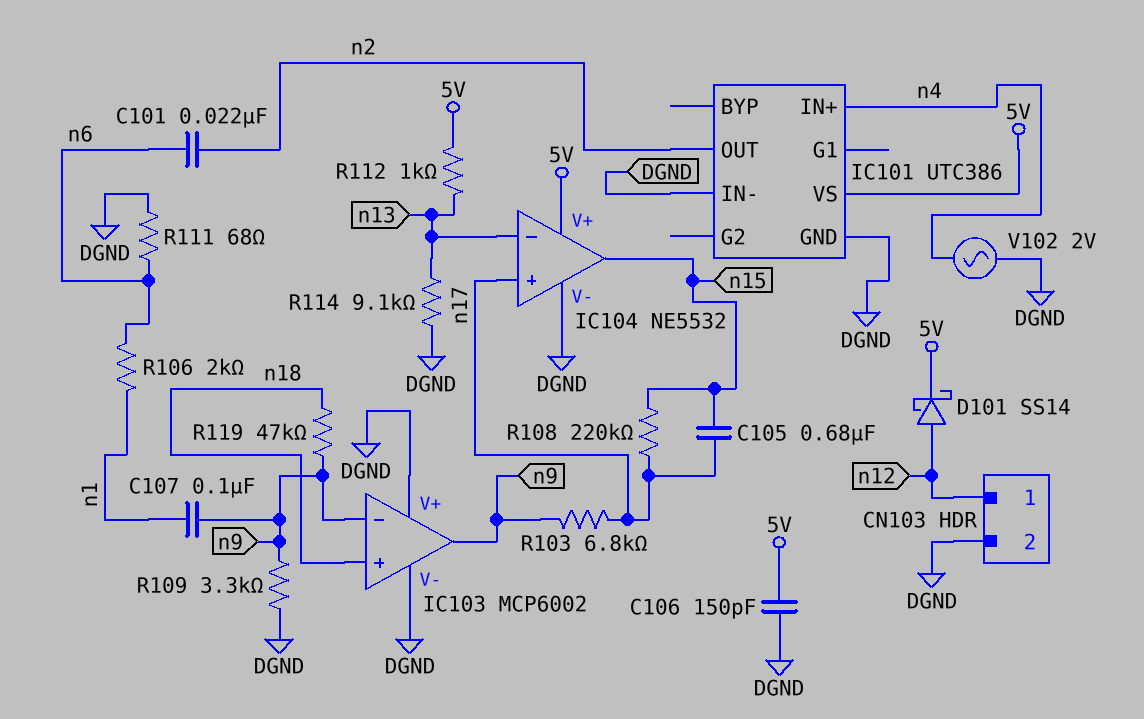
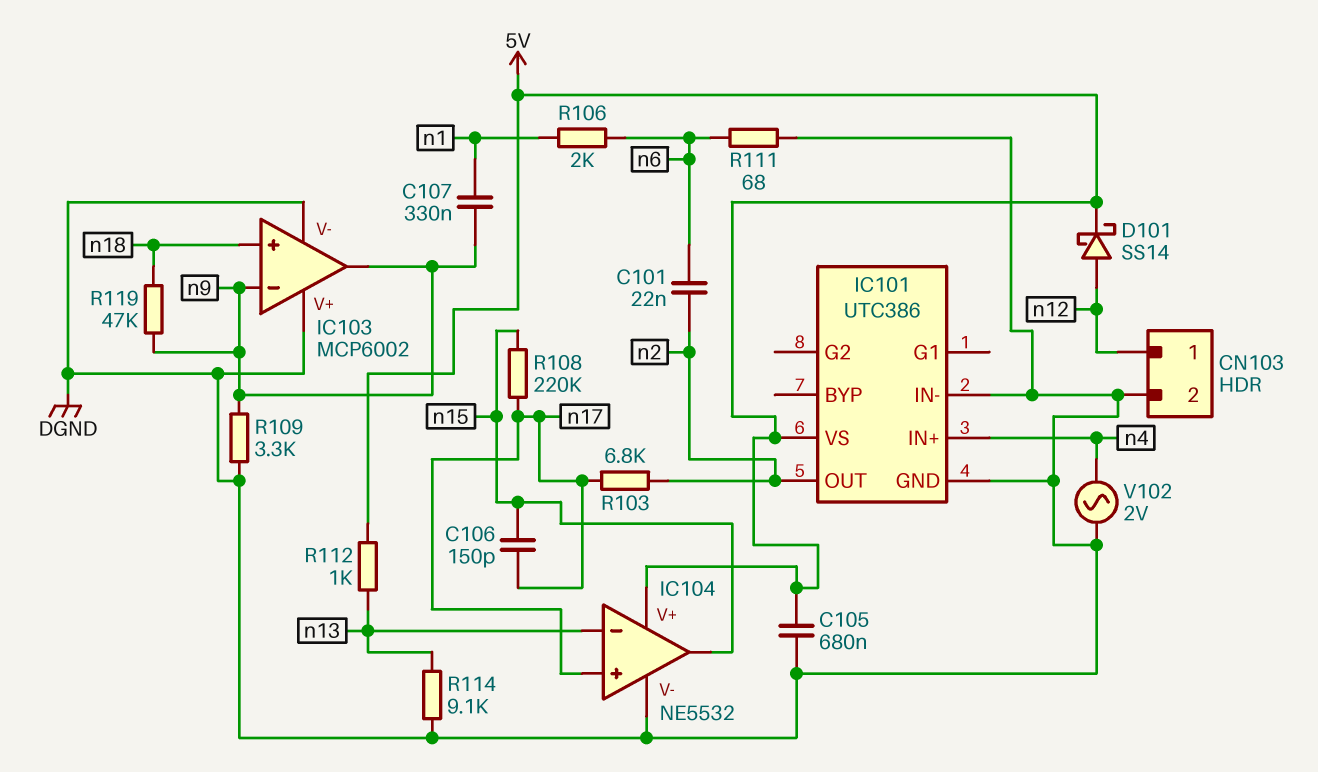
C105: 680nF (n15, n17) -> 680nF (5V, DGND)
C106: 150pF (5V, DGND) -> 150pF (n15, n17)
C107: 100nF (n1, n9) -> 330nF (n1, n9)
R103: 6.8k (n9, n17) -> 6.8k (n2, n17)

